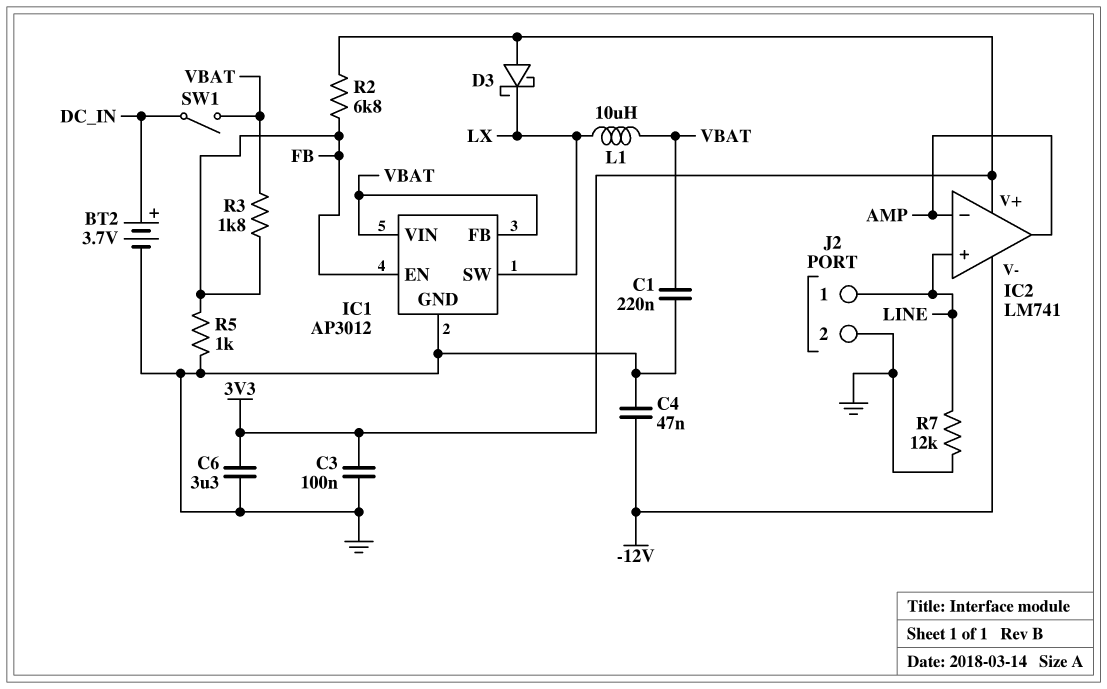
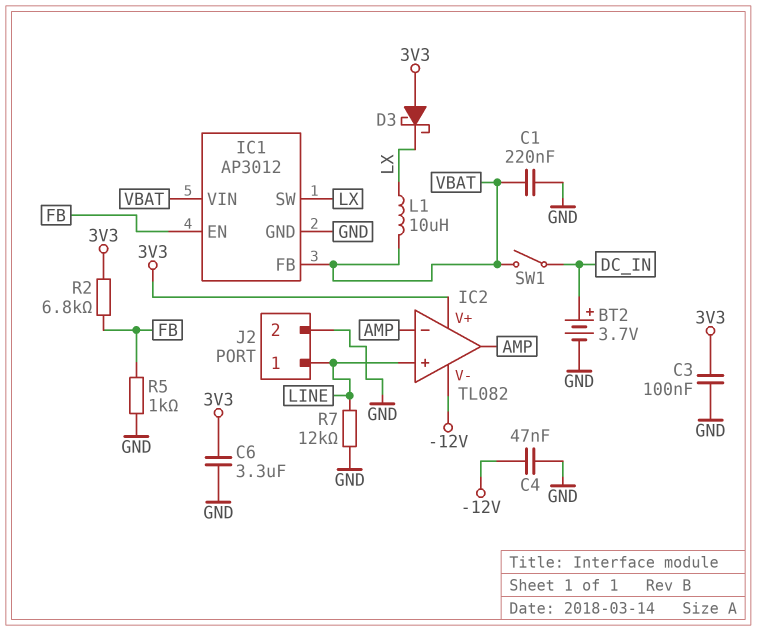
IC2: LM741 -> TL082
R3: 1.8k (FB, VBAT) -> none

